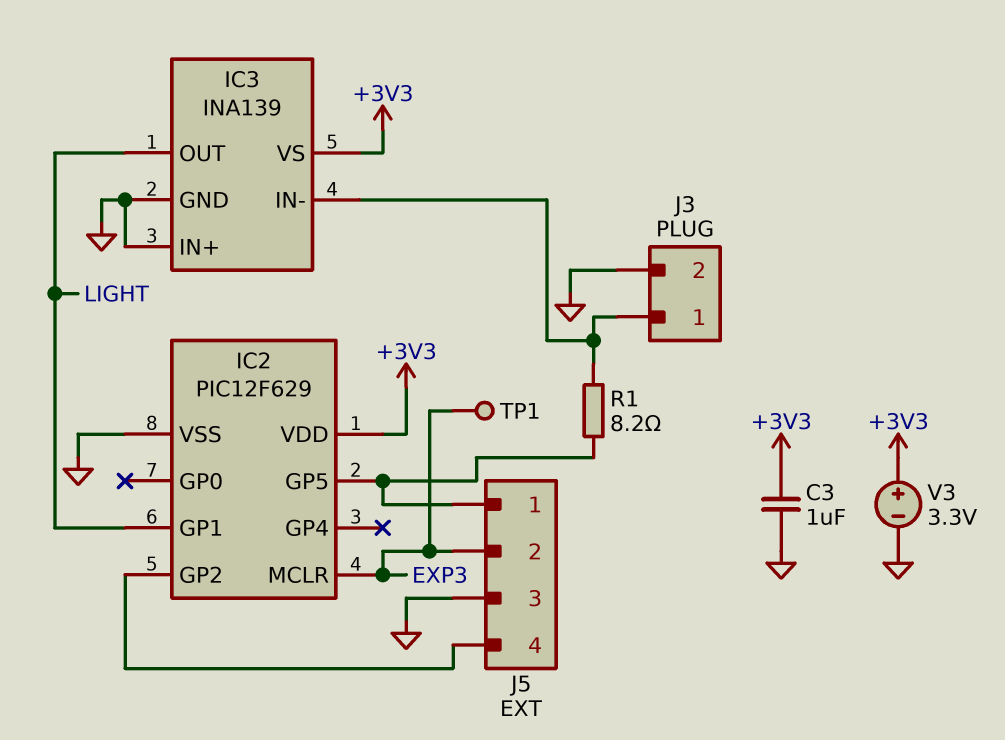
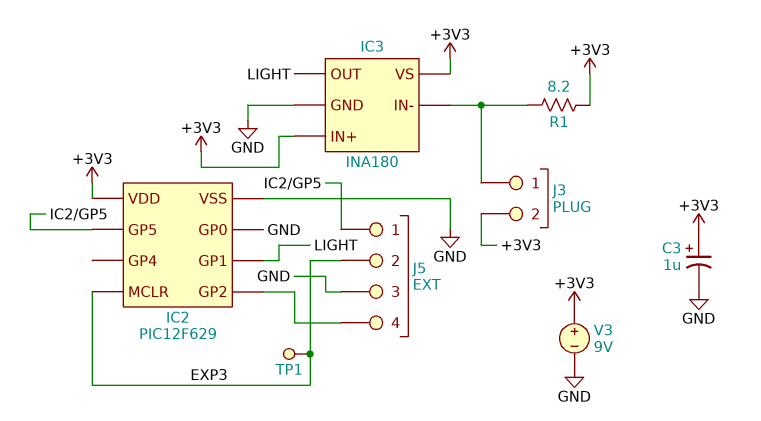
C3: 1uF (+3V3, GND) -> 1uF (plus +3V3, minus GND)
IC2 pin GP0: none -> GND
IC3: INA139 -> INA180
IC3 pin IN+: GND -> +3V3
J3 pin 2: GND -> +3V3
R1: 8.2 (IC2/GP5, IC3/IN-) -> 8.2 (+3V3, IC3/IN-)
V3: 3.3V (plus +3V3, minus GND) -> 9V (plus +3V3, minus GND)

